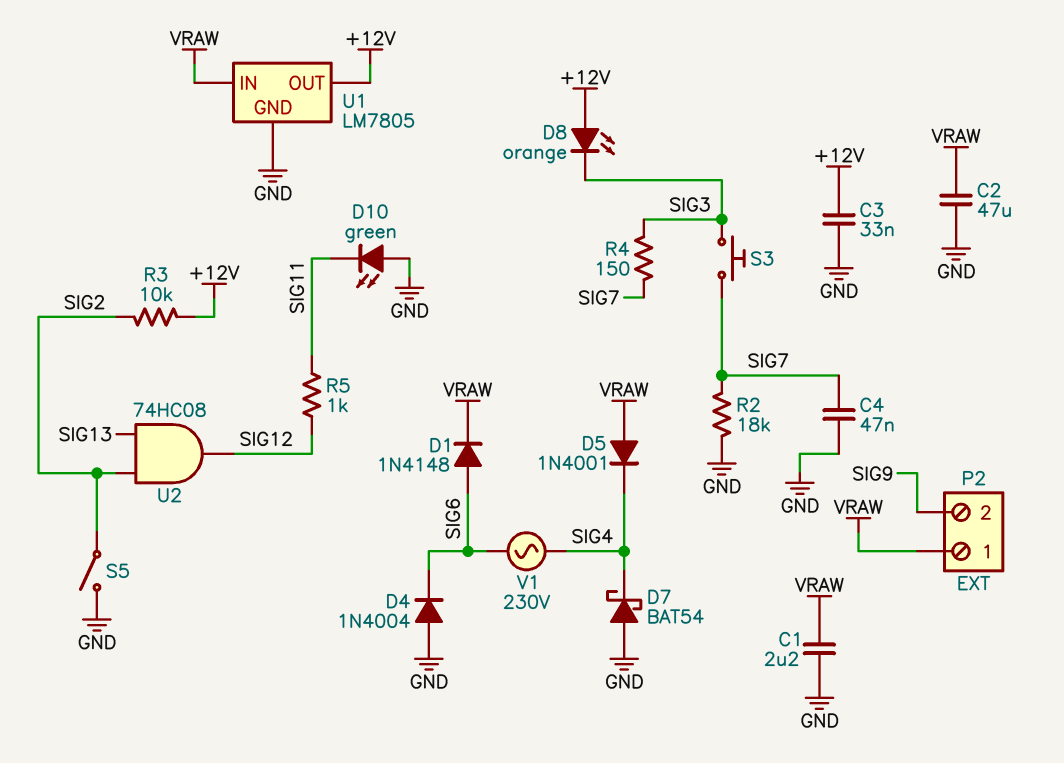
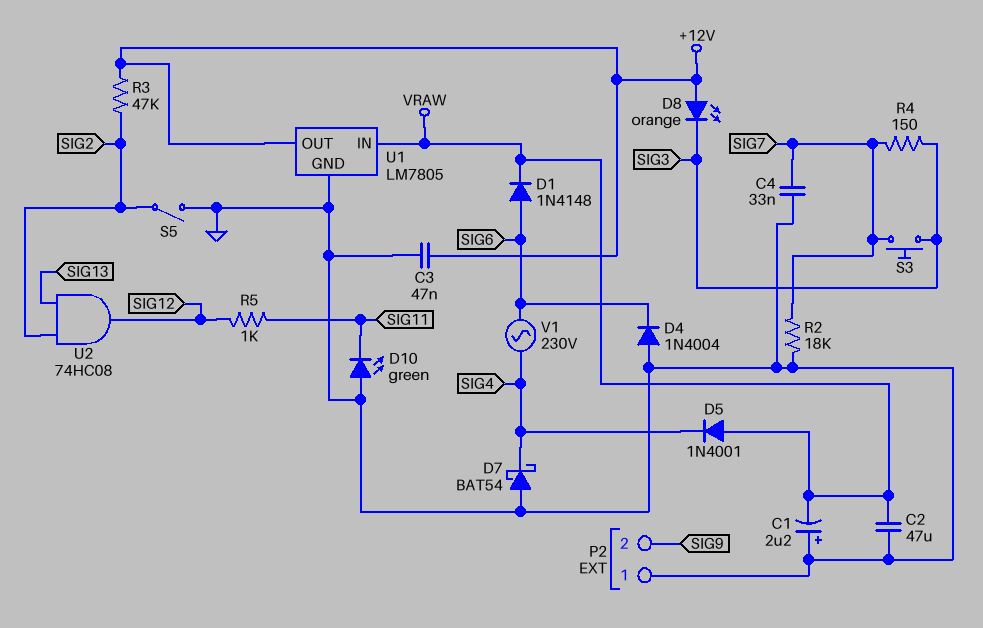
C1: 2.2uF (GND, VRAW) -> 2.2uF (plus GND, minus VRAW)
C3: 33nF (+12V, GND) -> 47nF (+12V, GND)
C4: 47nF (GND, SIG7) -> 33nF (GND, SIG7)
P2 pin 1: VRAW -> GND
R3: 10k (+12V, SIG2) -> 47k (+12V, SIG2)

